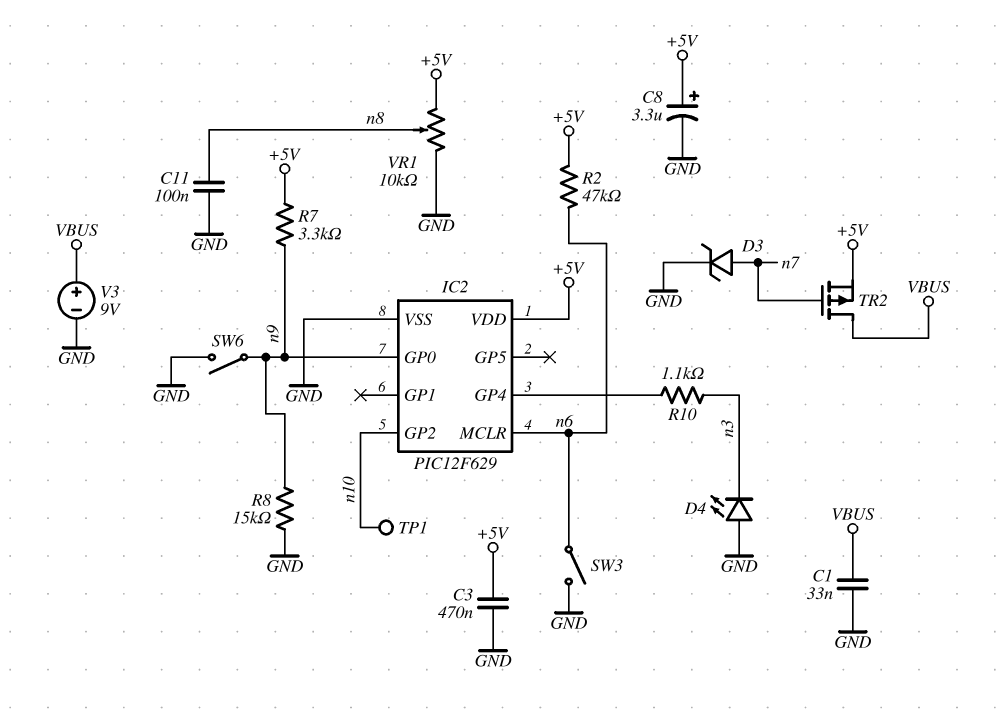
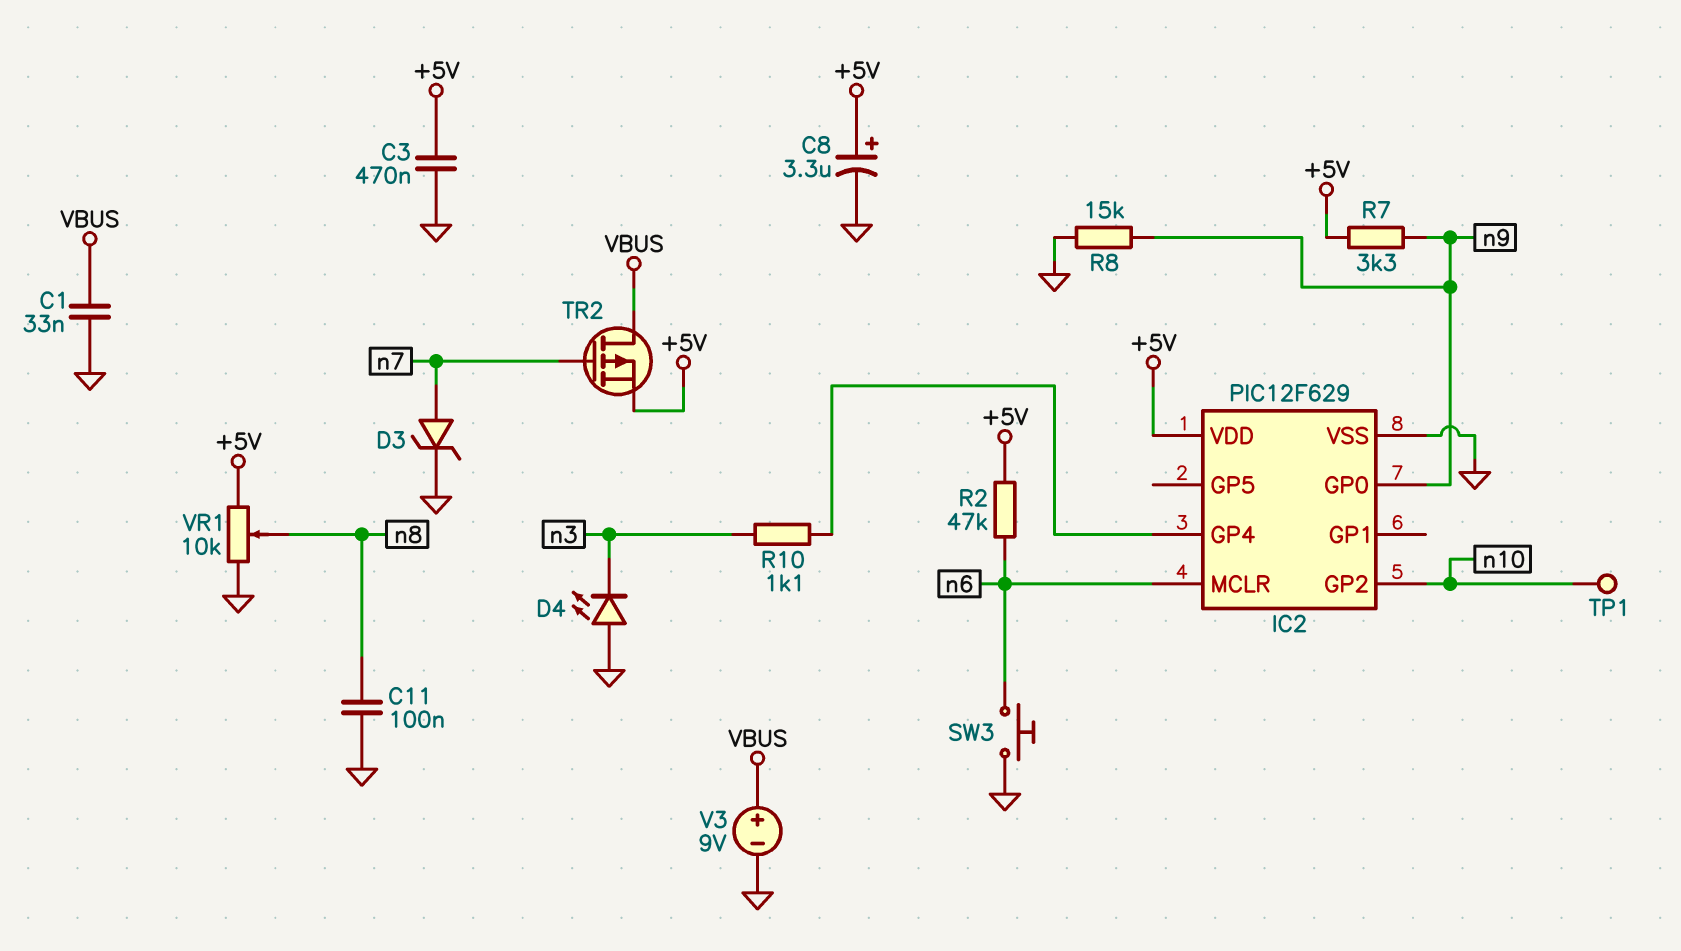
SW3: switch (GND, n6) -> button (GND, n6)
SW6: switch (GND, n9) -> none

